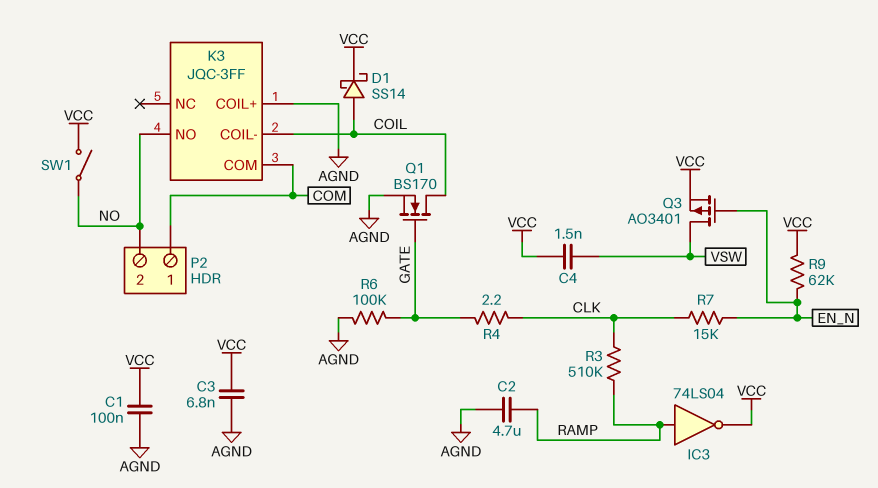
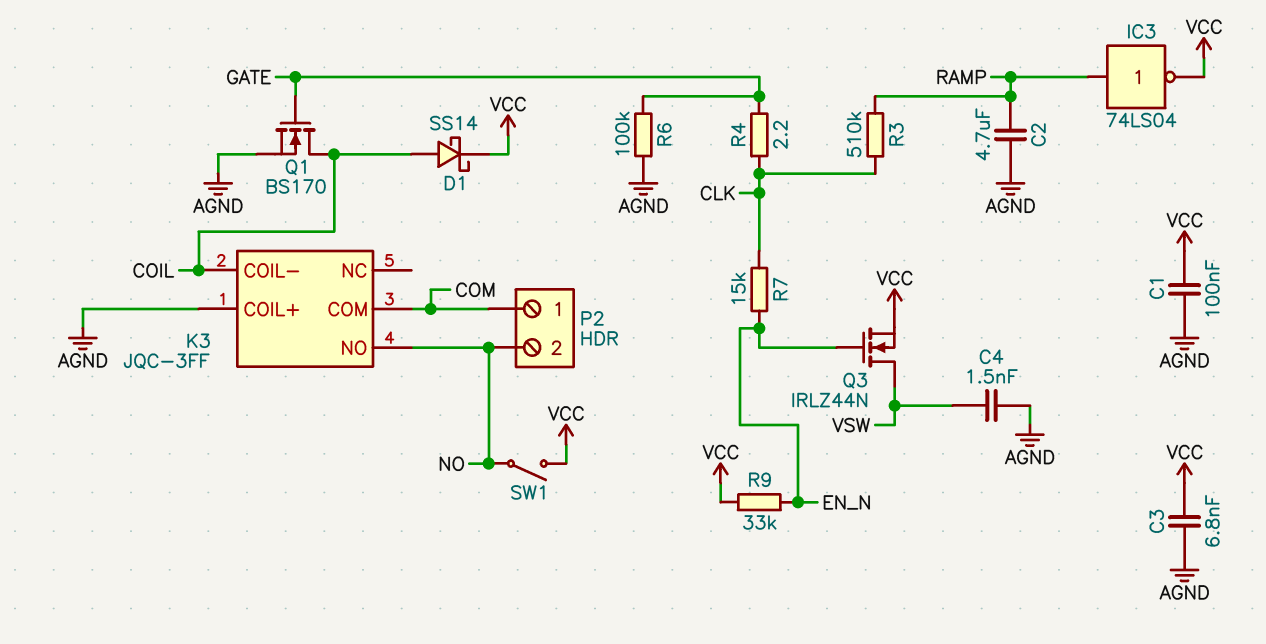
C4: 1.5nF (VCC, VSW) -> 1.5nF (AGND, VSW)
Q3: PMOS AO3401 (G EN_N, D VSW, S VCC) -> NMOS IRLZ44N (G EN_N, D VSW, S VCC)
R9: 62k (EN_N, VCC) -> 33k (EN_N, VCC)

